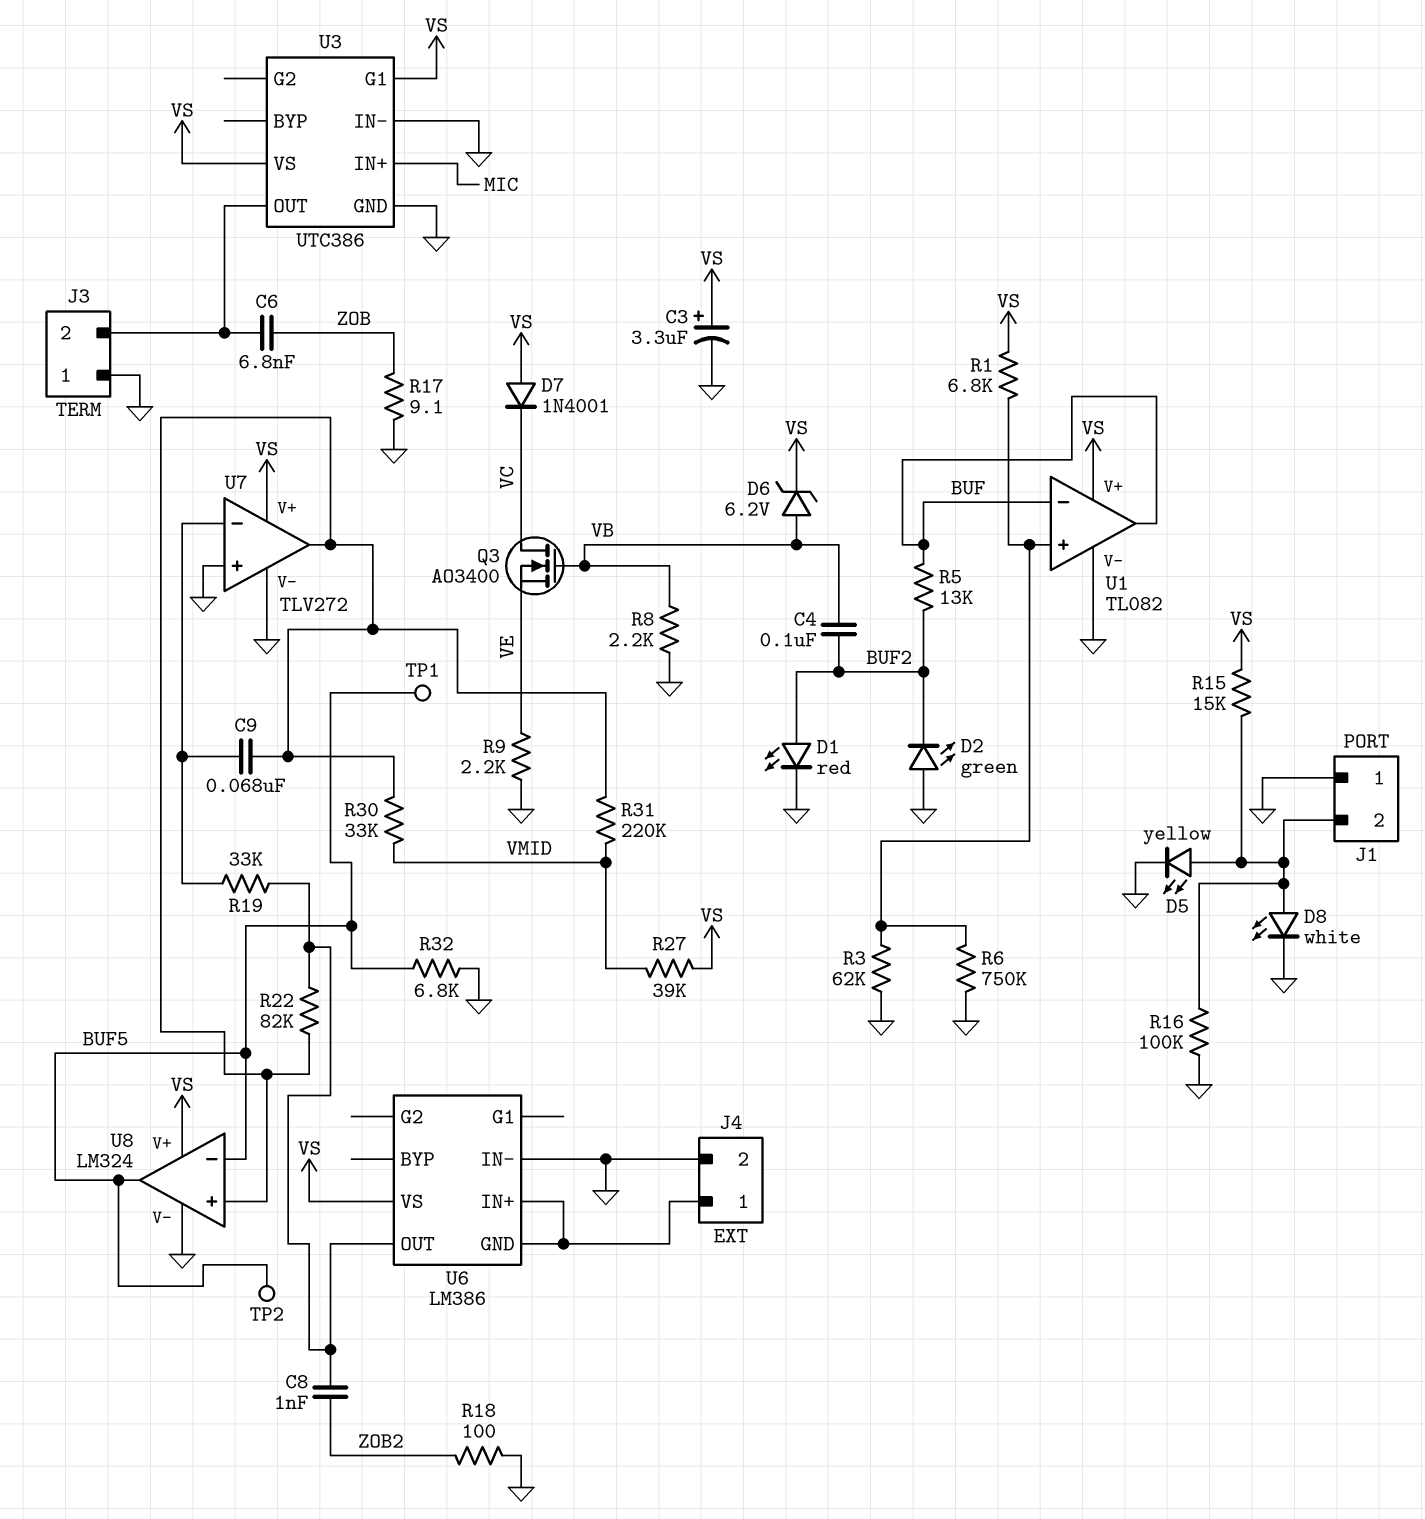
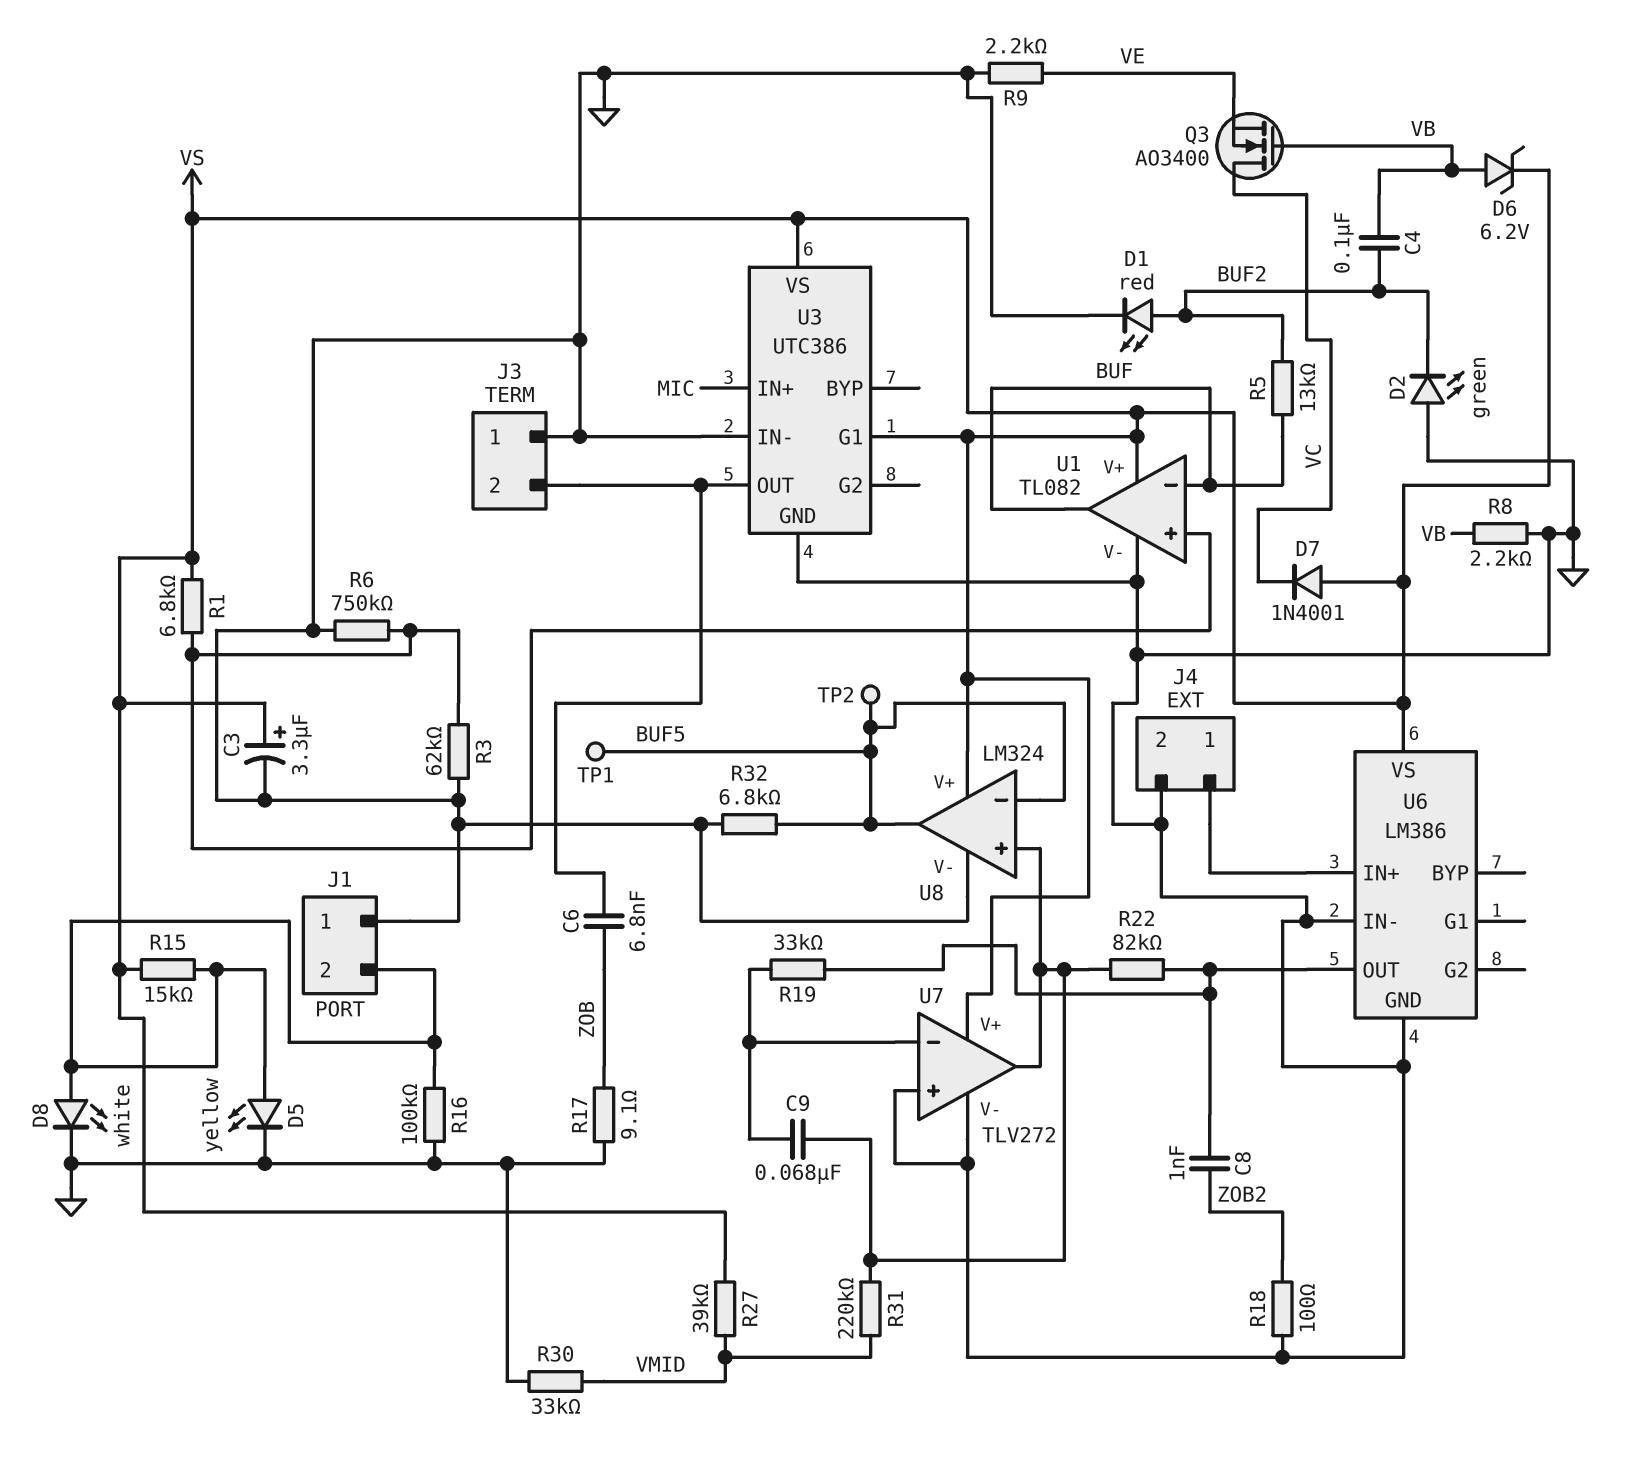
R30: 33k (U7/out, VMID) -> 33k (GND, VMID)
U6 pin GND: J4/1 -> GND

